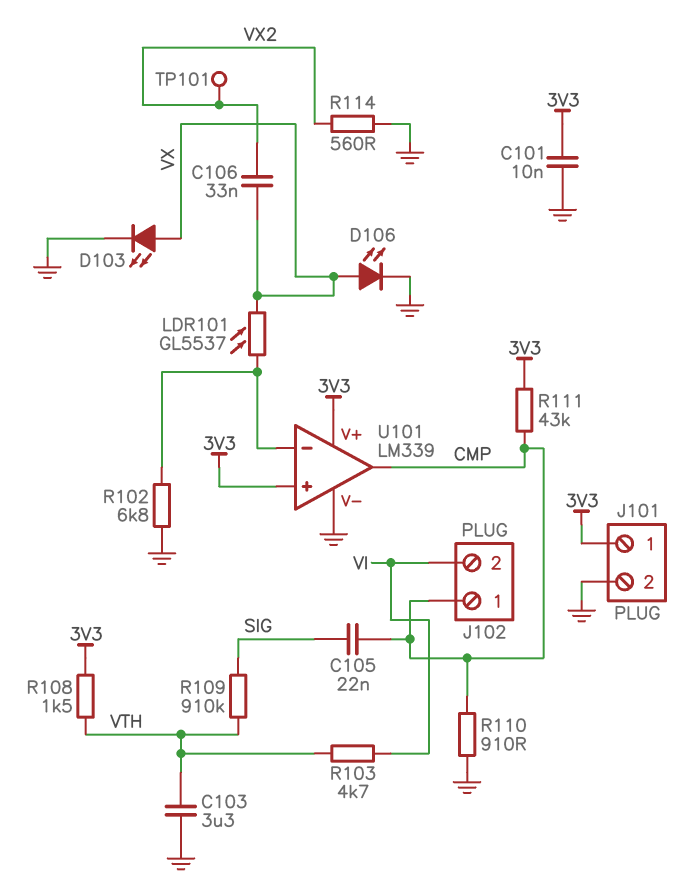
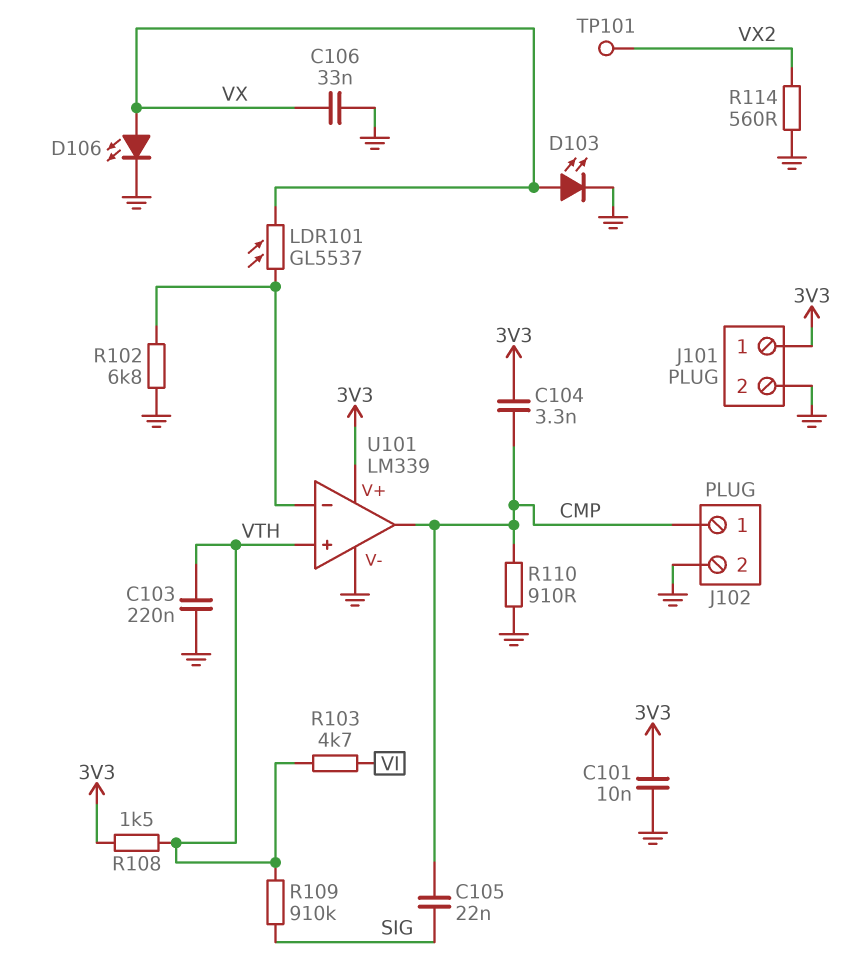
C103: 3.3uF (GND, VTH) -> 220nF (GND, VTH)
C104: none -> 3.3nF (3V3, CMP)
C106: 33nF (VX, VX2) -> 33nF (GND, VX)
J102 pin 2: VI -> GND
R111: 43k (3V3, CMP) -> none
U101 pin in+: 3V3 -> VTH

